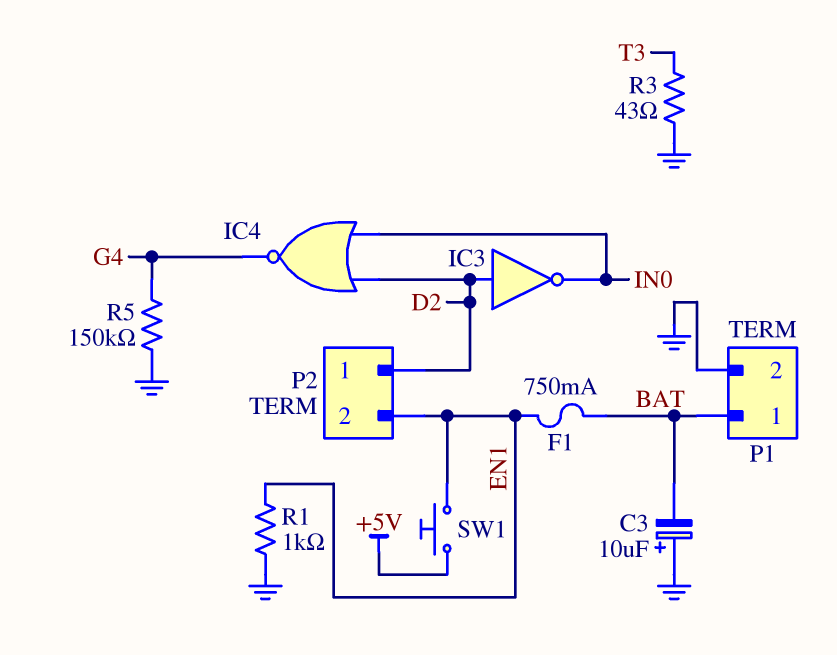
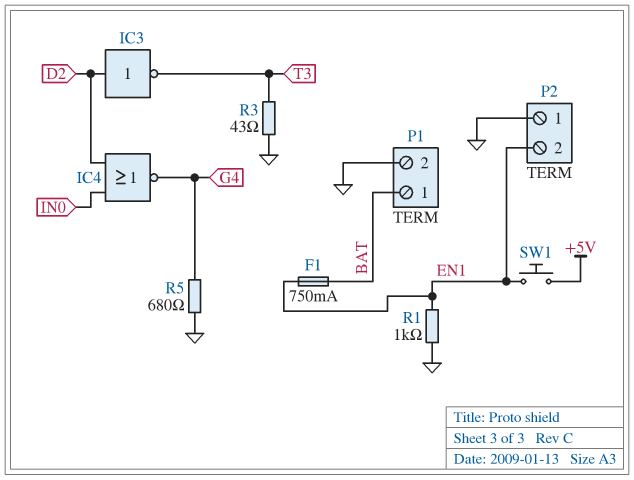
C3: 10uF (plus GND, minus BAT) -> none
IC3: NOT (in D2, out IN0) -> NOT (in D2, out T3)
P2 pin 1: D2 -> GND
R5: 150k (G4, GND) -> 680 (G4, GND)

